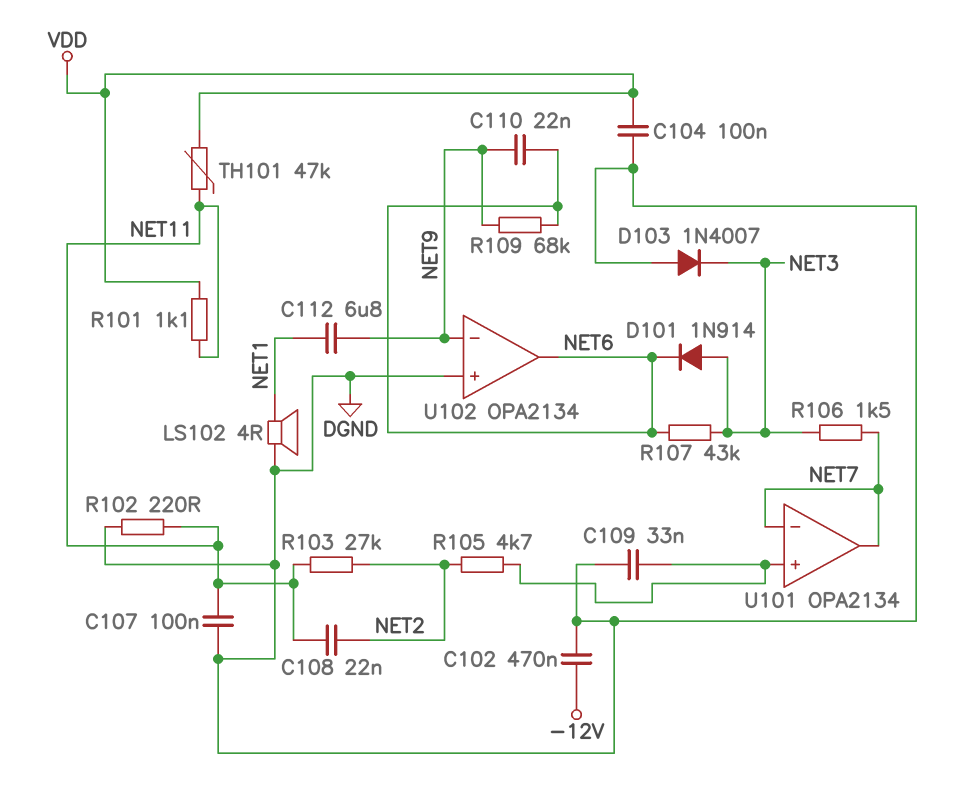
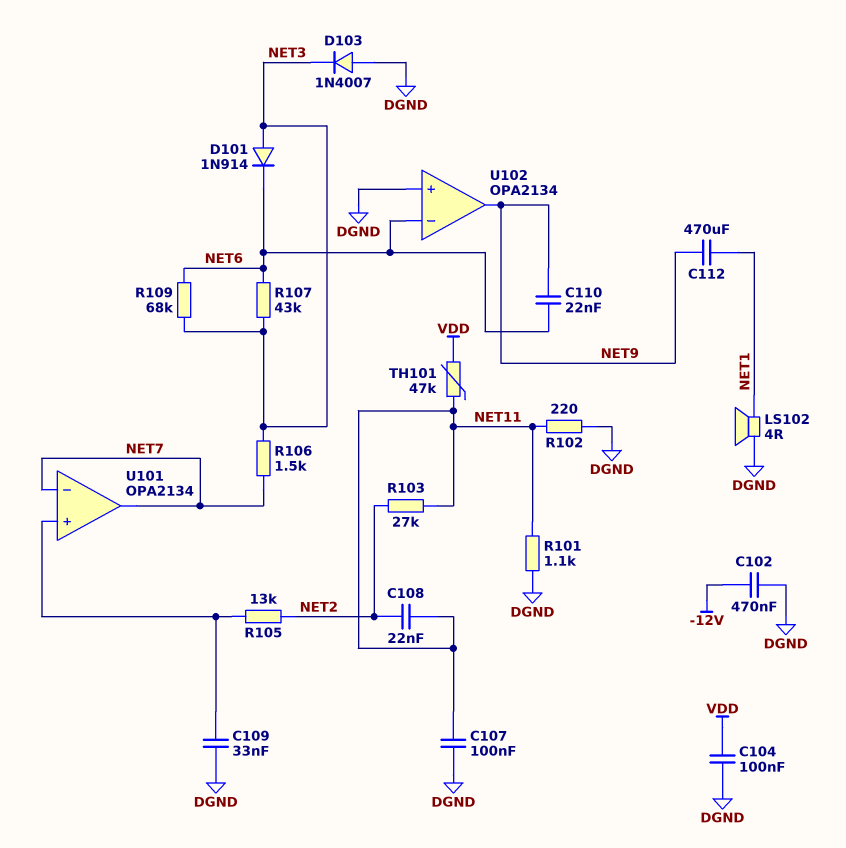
C112: 6.8uF (NET1, NET9) -> 470uF (NET1, NET9)
R101: 1.1k (NET11, VDD) -> 1.1k (DGND, NET11)
R105: 4.7k (NET2, U101/in+) -> 13k (NET2, U101/in+)
R109: 68k (NET6, NET9) -> 68k (NET3, NET6)
U102 pin in-: NET9 -> NET6
U102 pin out: NET6 -> NET9

